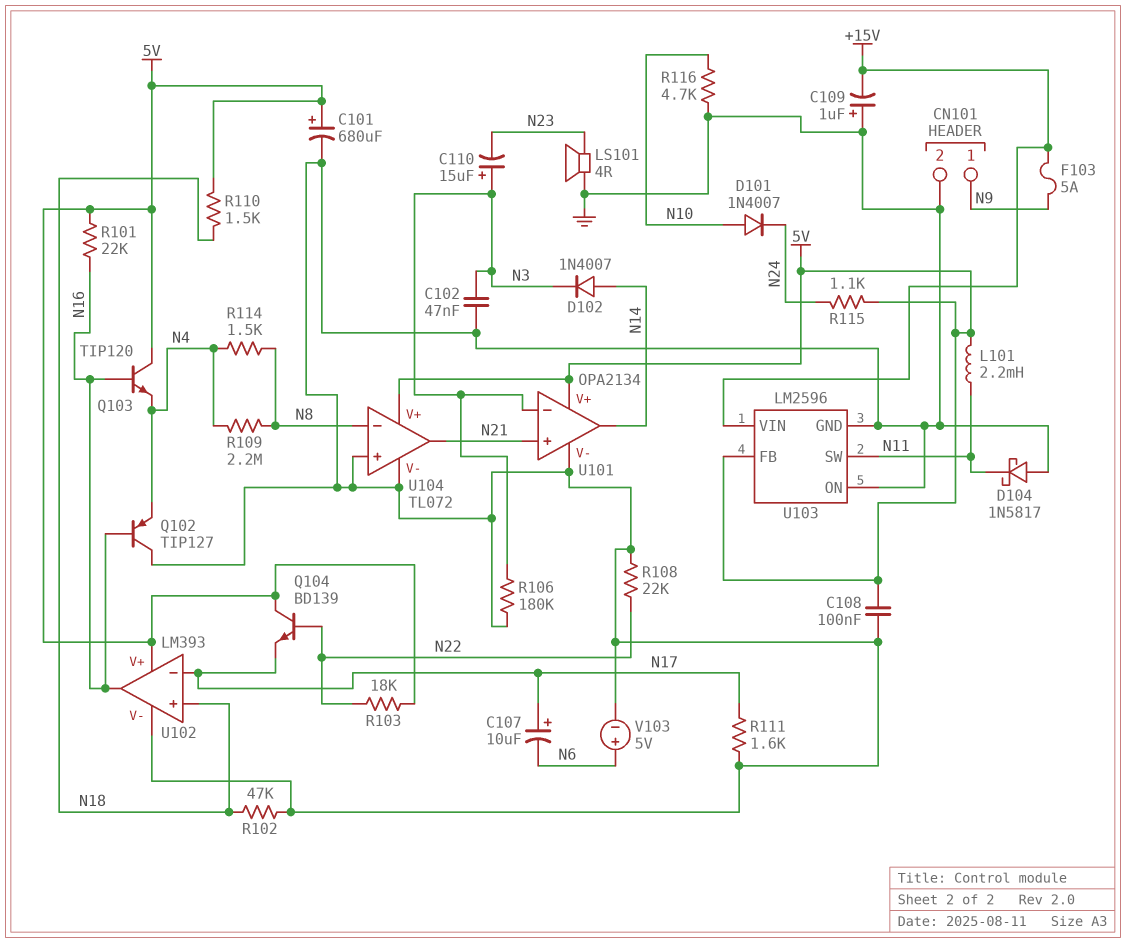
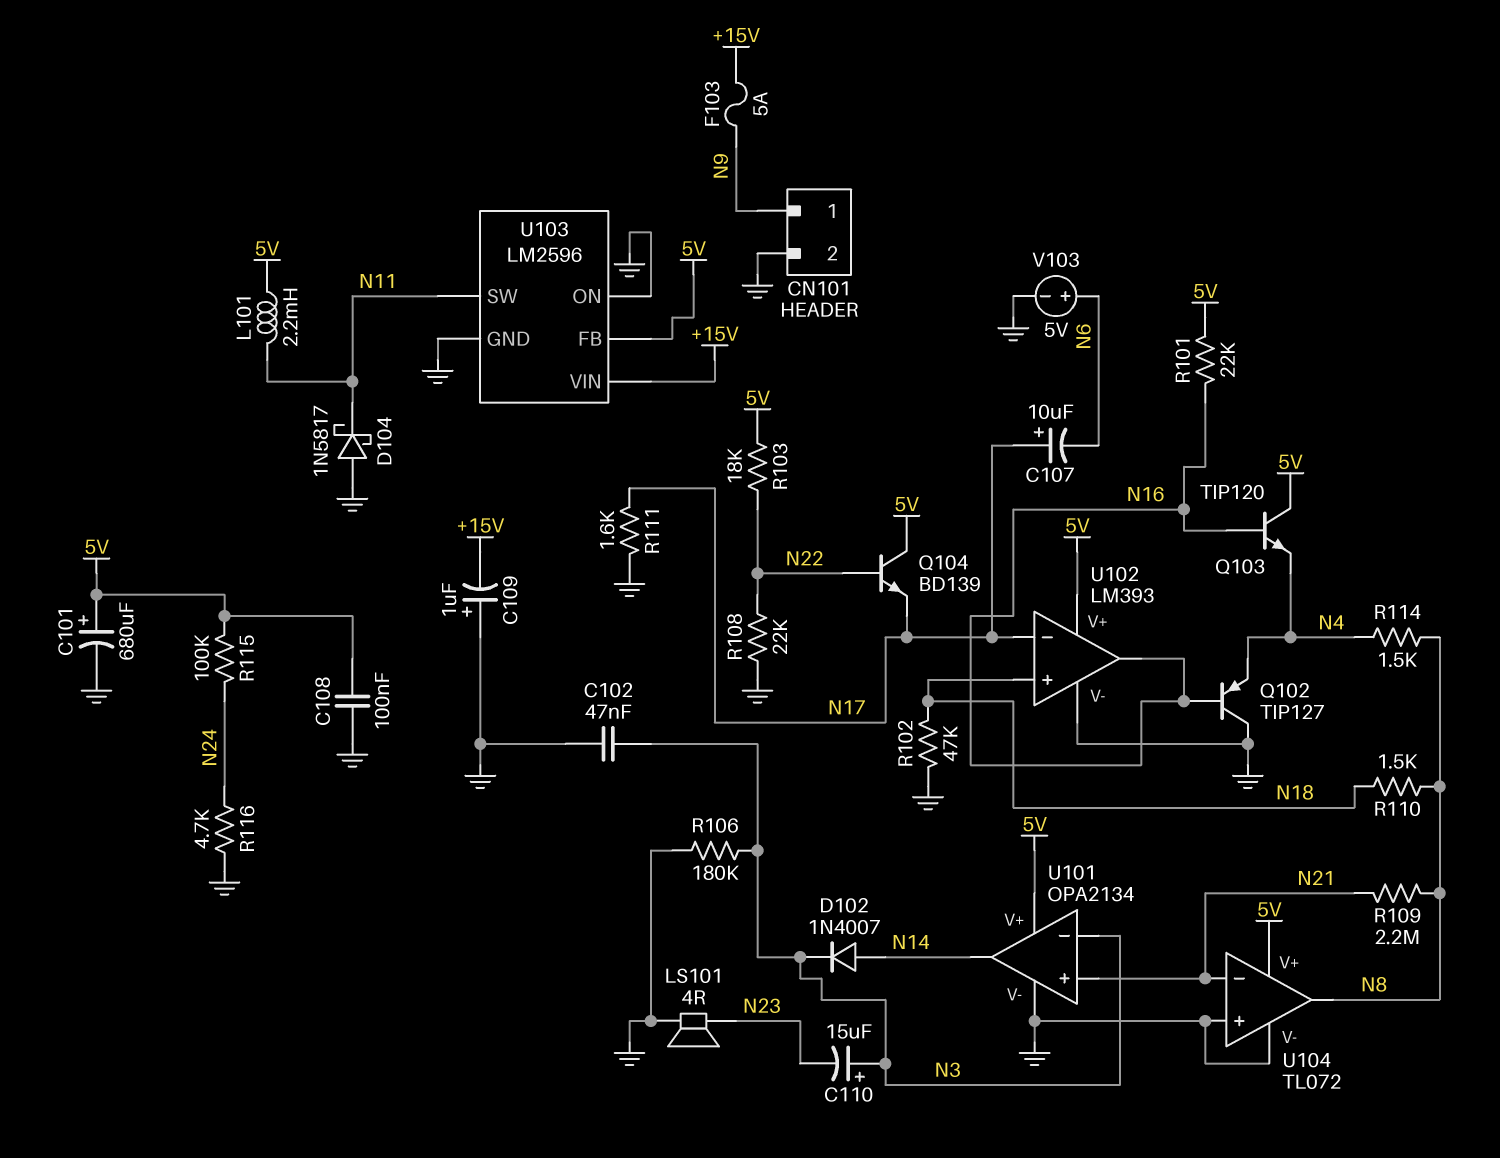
D101: diode 1N4007 (A N10, K N24) -> none
R109: 2.2M (N4, N8) -> 2.2M (N8, N21)
R110: 1.5k (5V, N18) -> 1.5k (N8, N18)
R115: 1.1k (5V, N24) -> 100k (5V, N24)
R116: 4.7k (GND, N10) -> 4.7k (GND, N24)
U104 pin in-: N8 -> N21
U104 pin out: N21 -> N8

